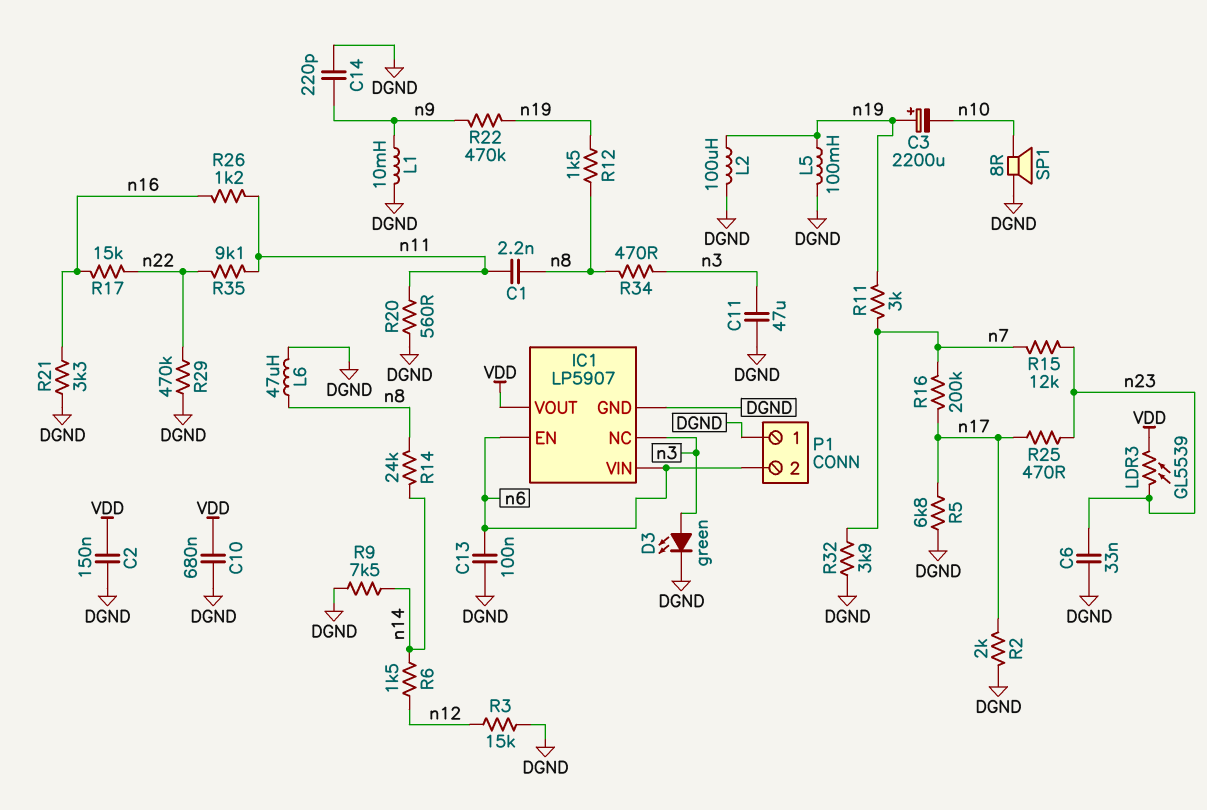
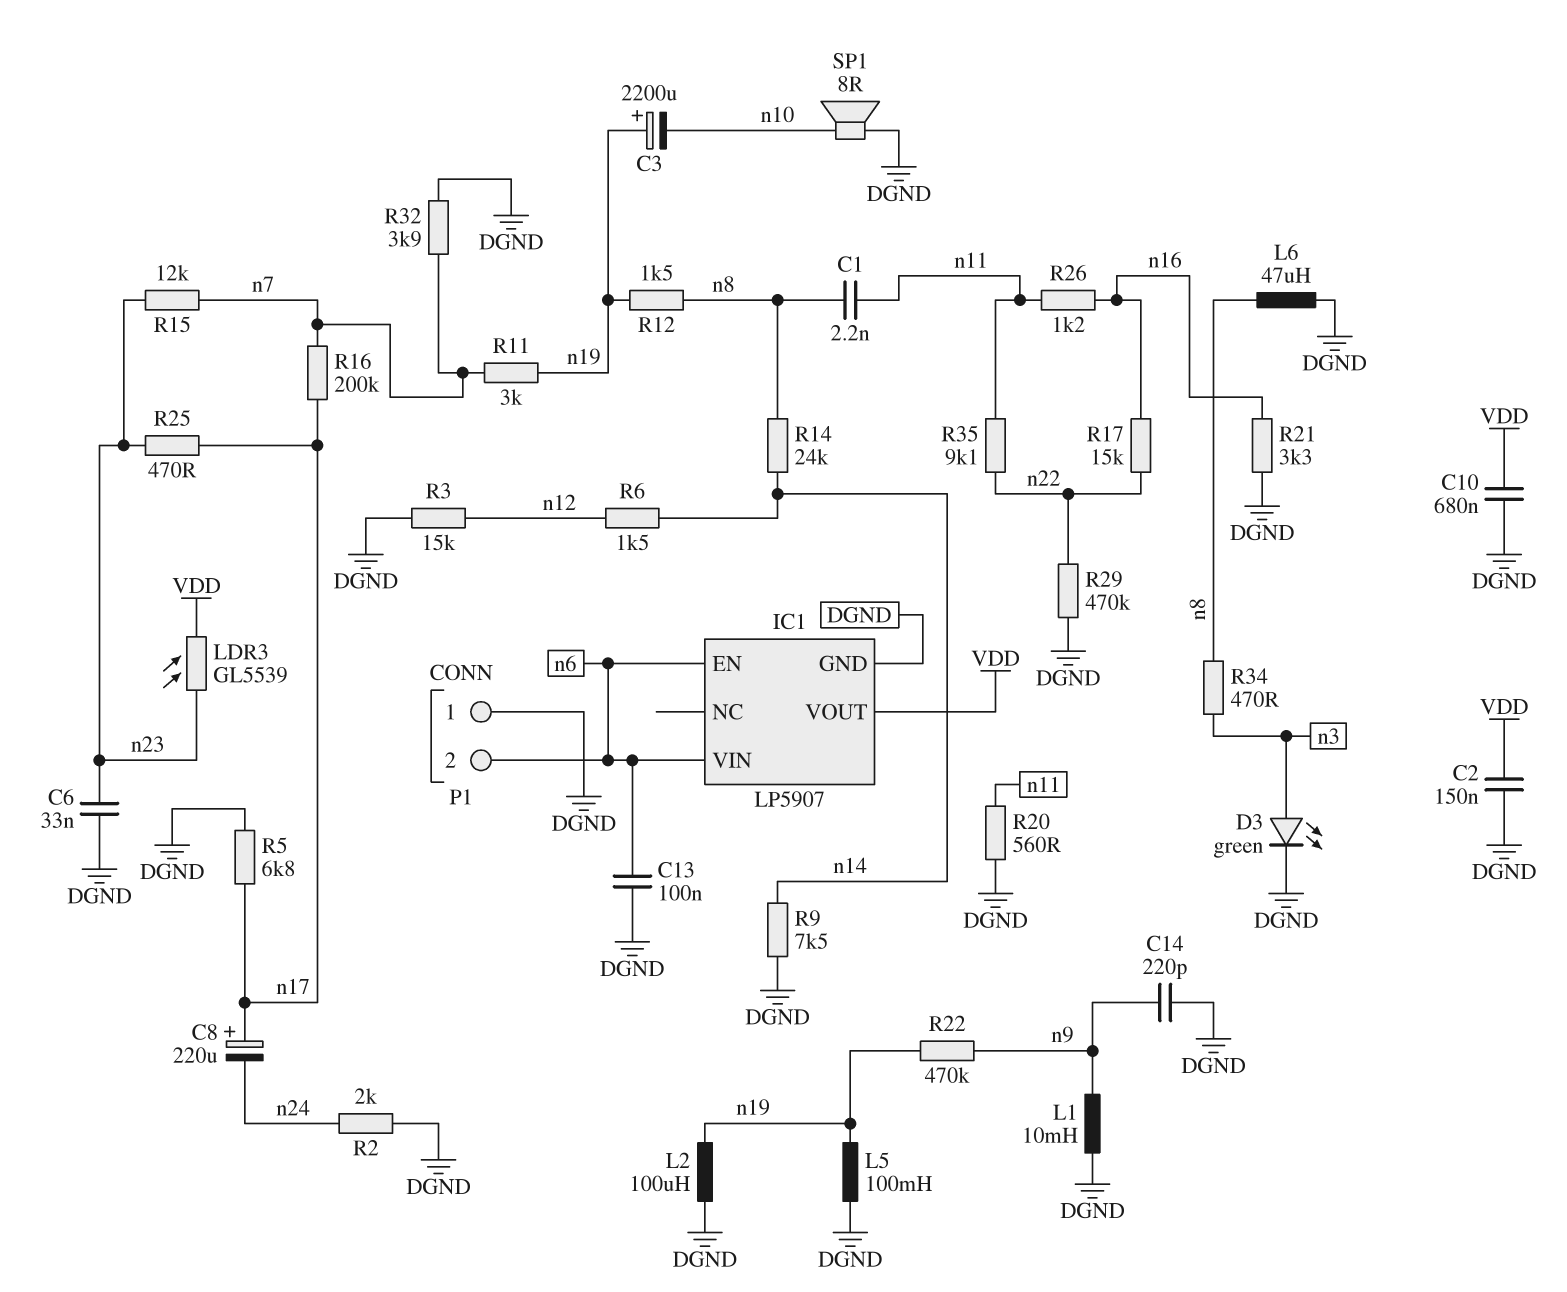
C8: none -> 220uF (plus n17, minus n24)
C11: 47uF (DGND, n3) -> none
IC1 pin NC: n3 -> none
R2: 2k (DGND, n17) -> 2k (DGND, n24)

